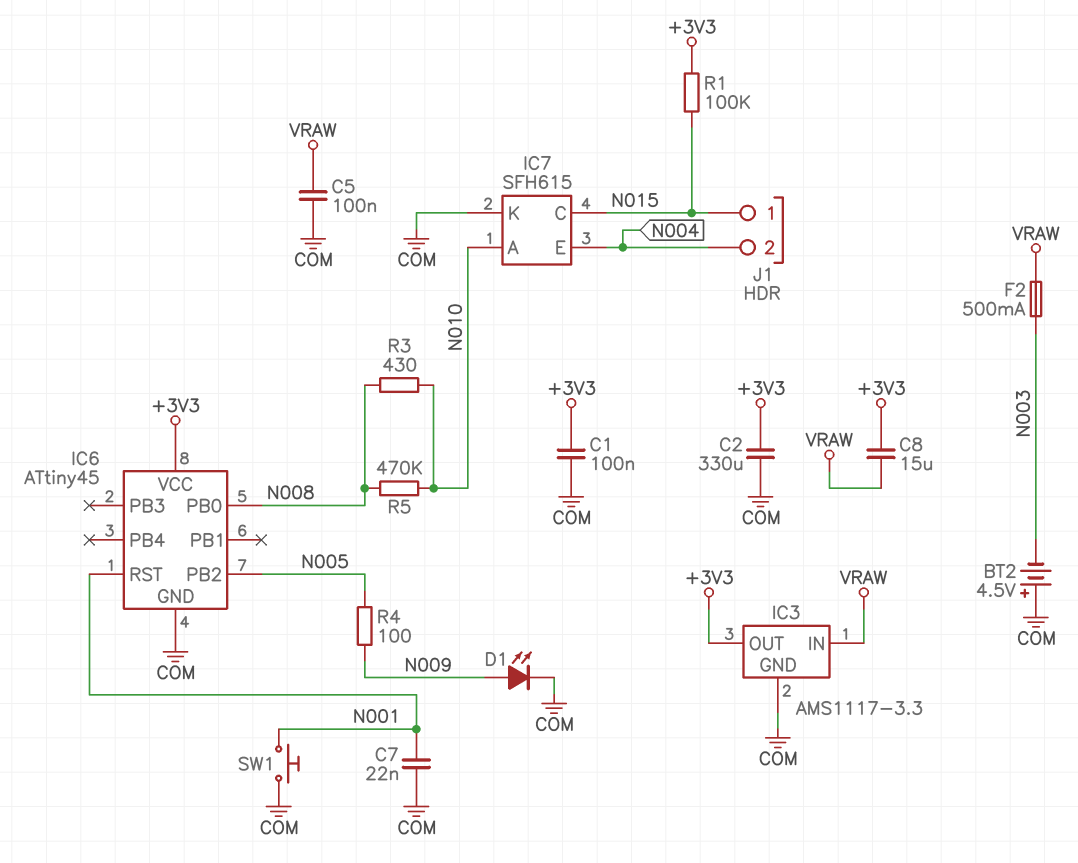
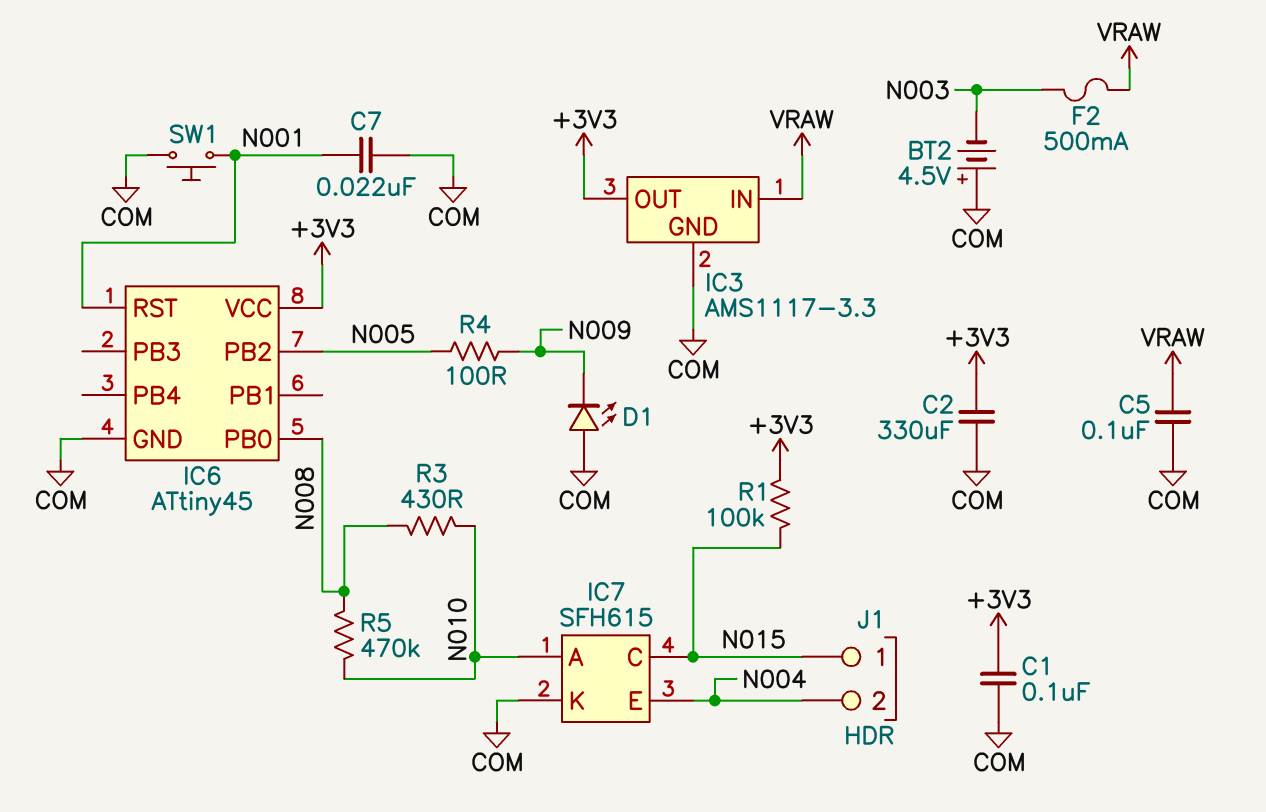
C8: 15uF (+3V3, VRAW) -> none
D1: LED (A N009, K COM) -> LED (A COM, K N009)

